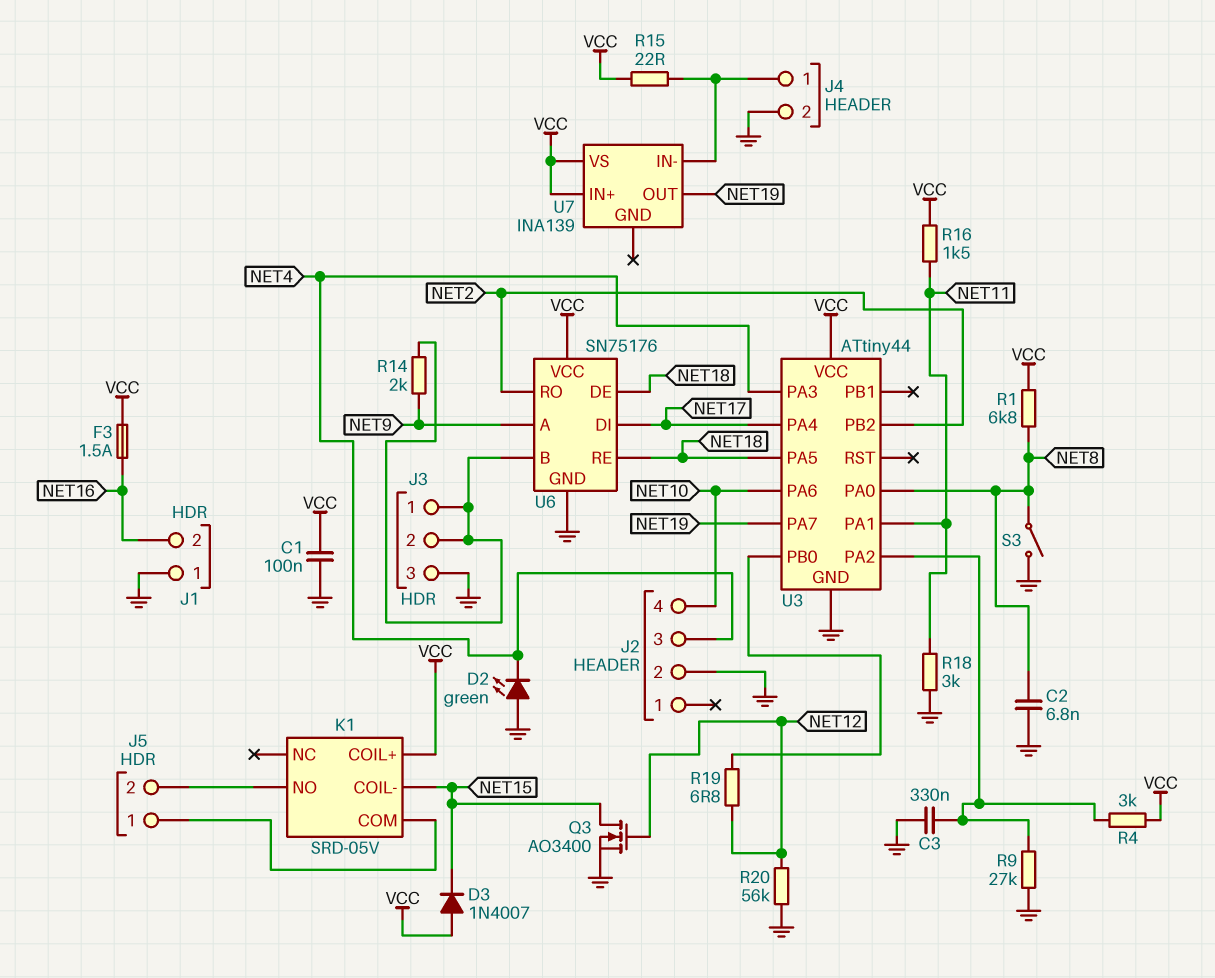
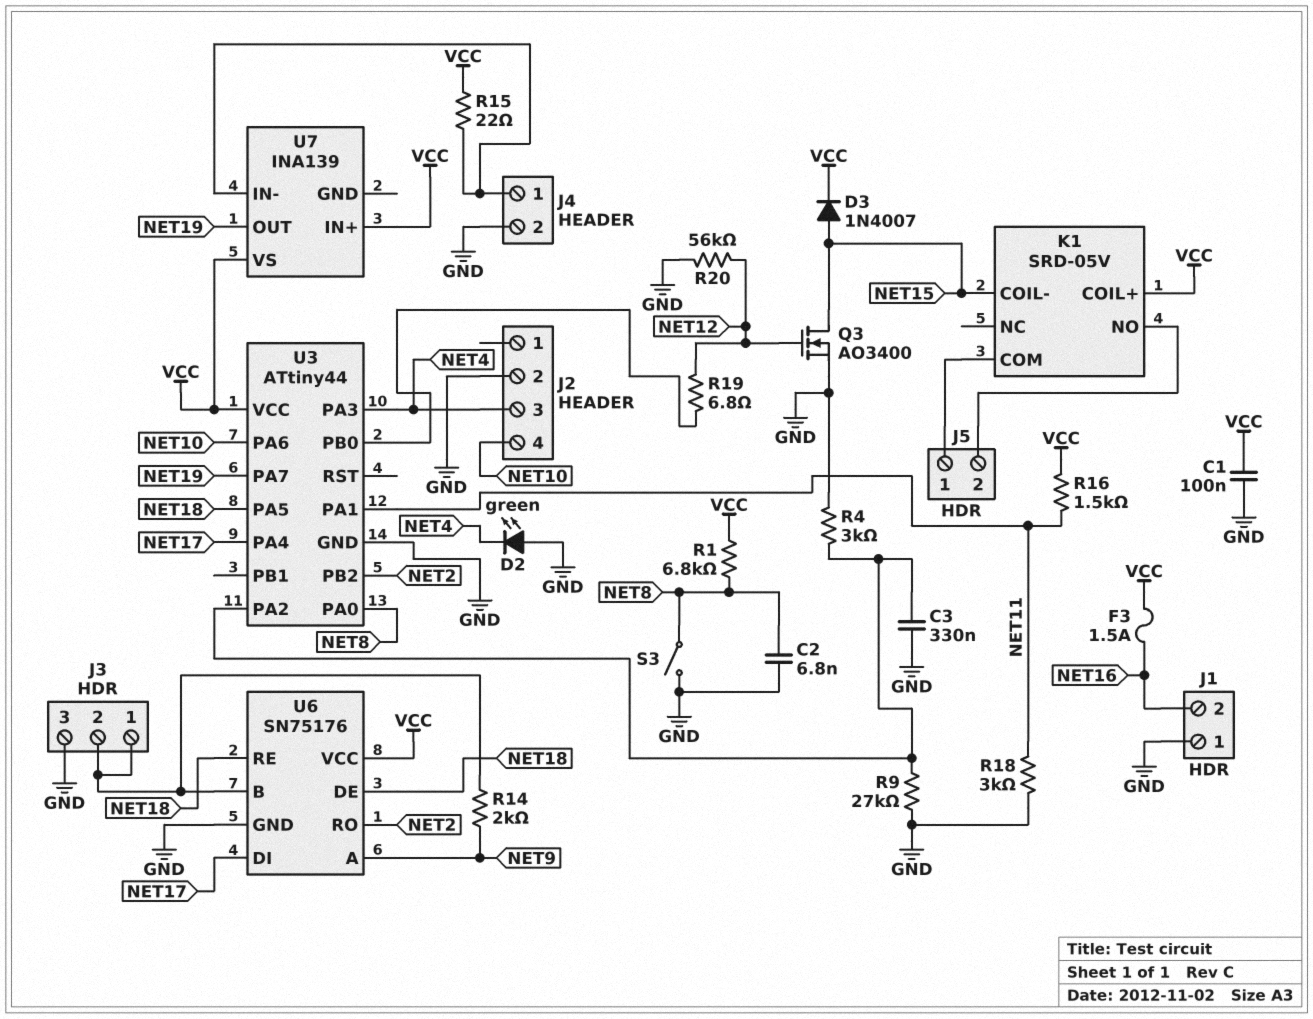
D3: diode 1N4007 (A VCC, K NET15) -> diode 1N4007 (A NET15, K VCC)
R4: 3k (U3/PA2, VCC) -> 3k (GND, U3/PA2)

